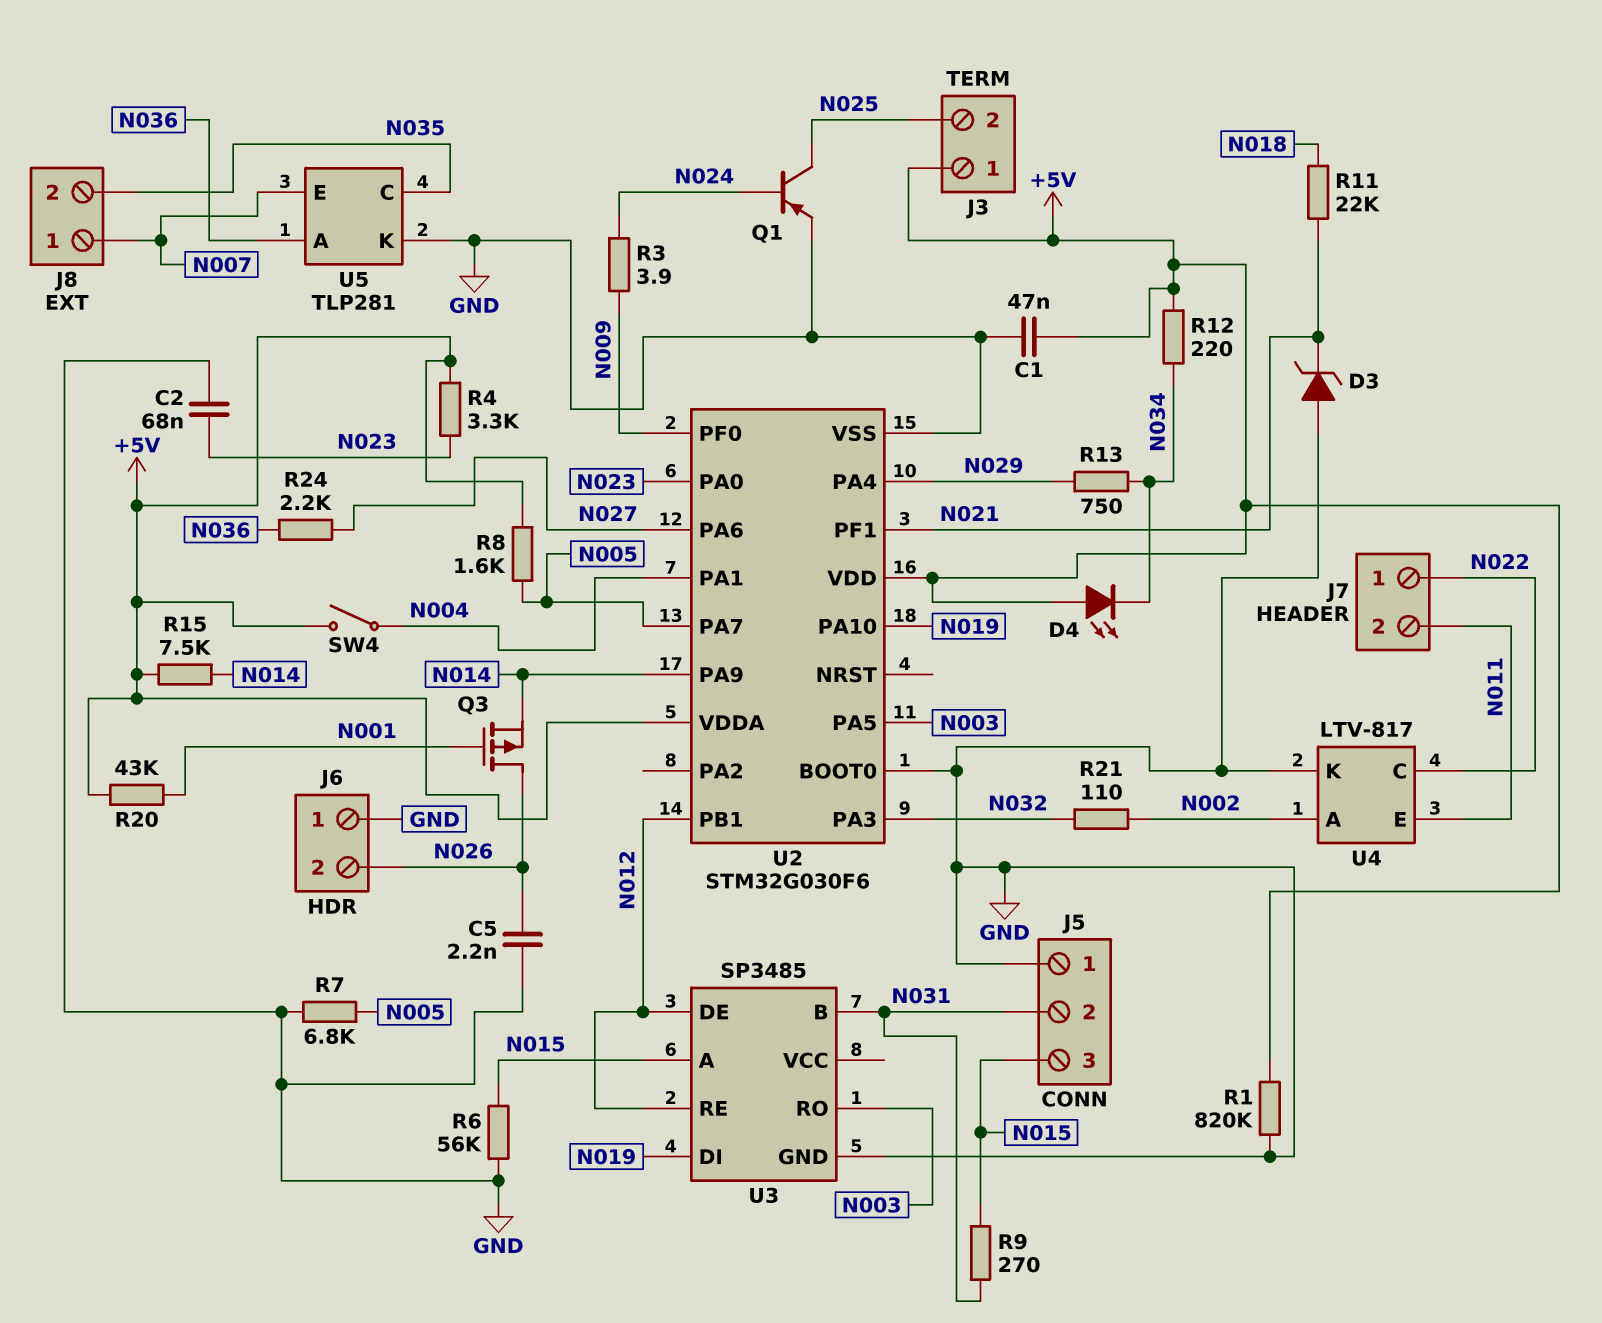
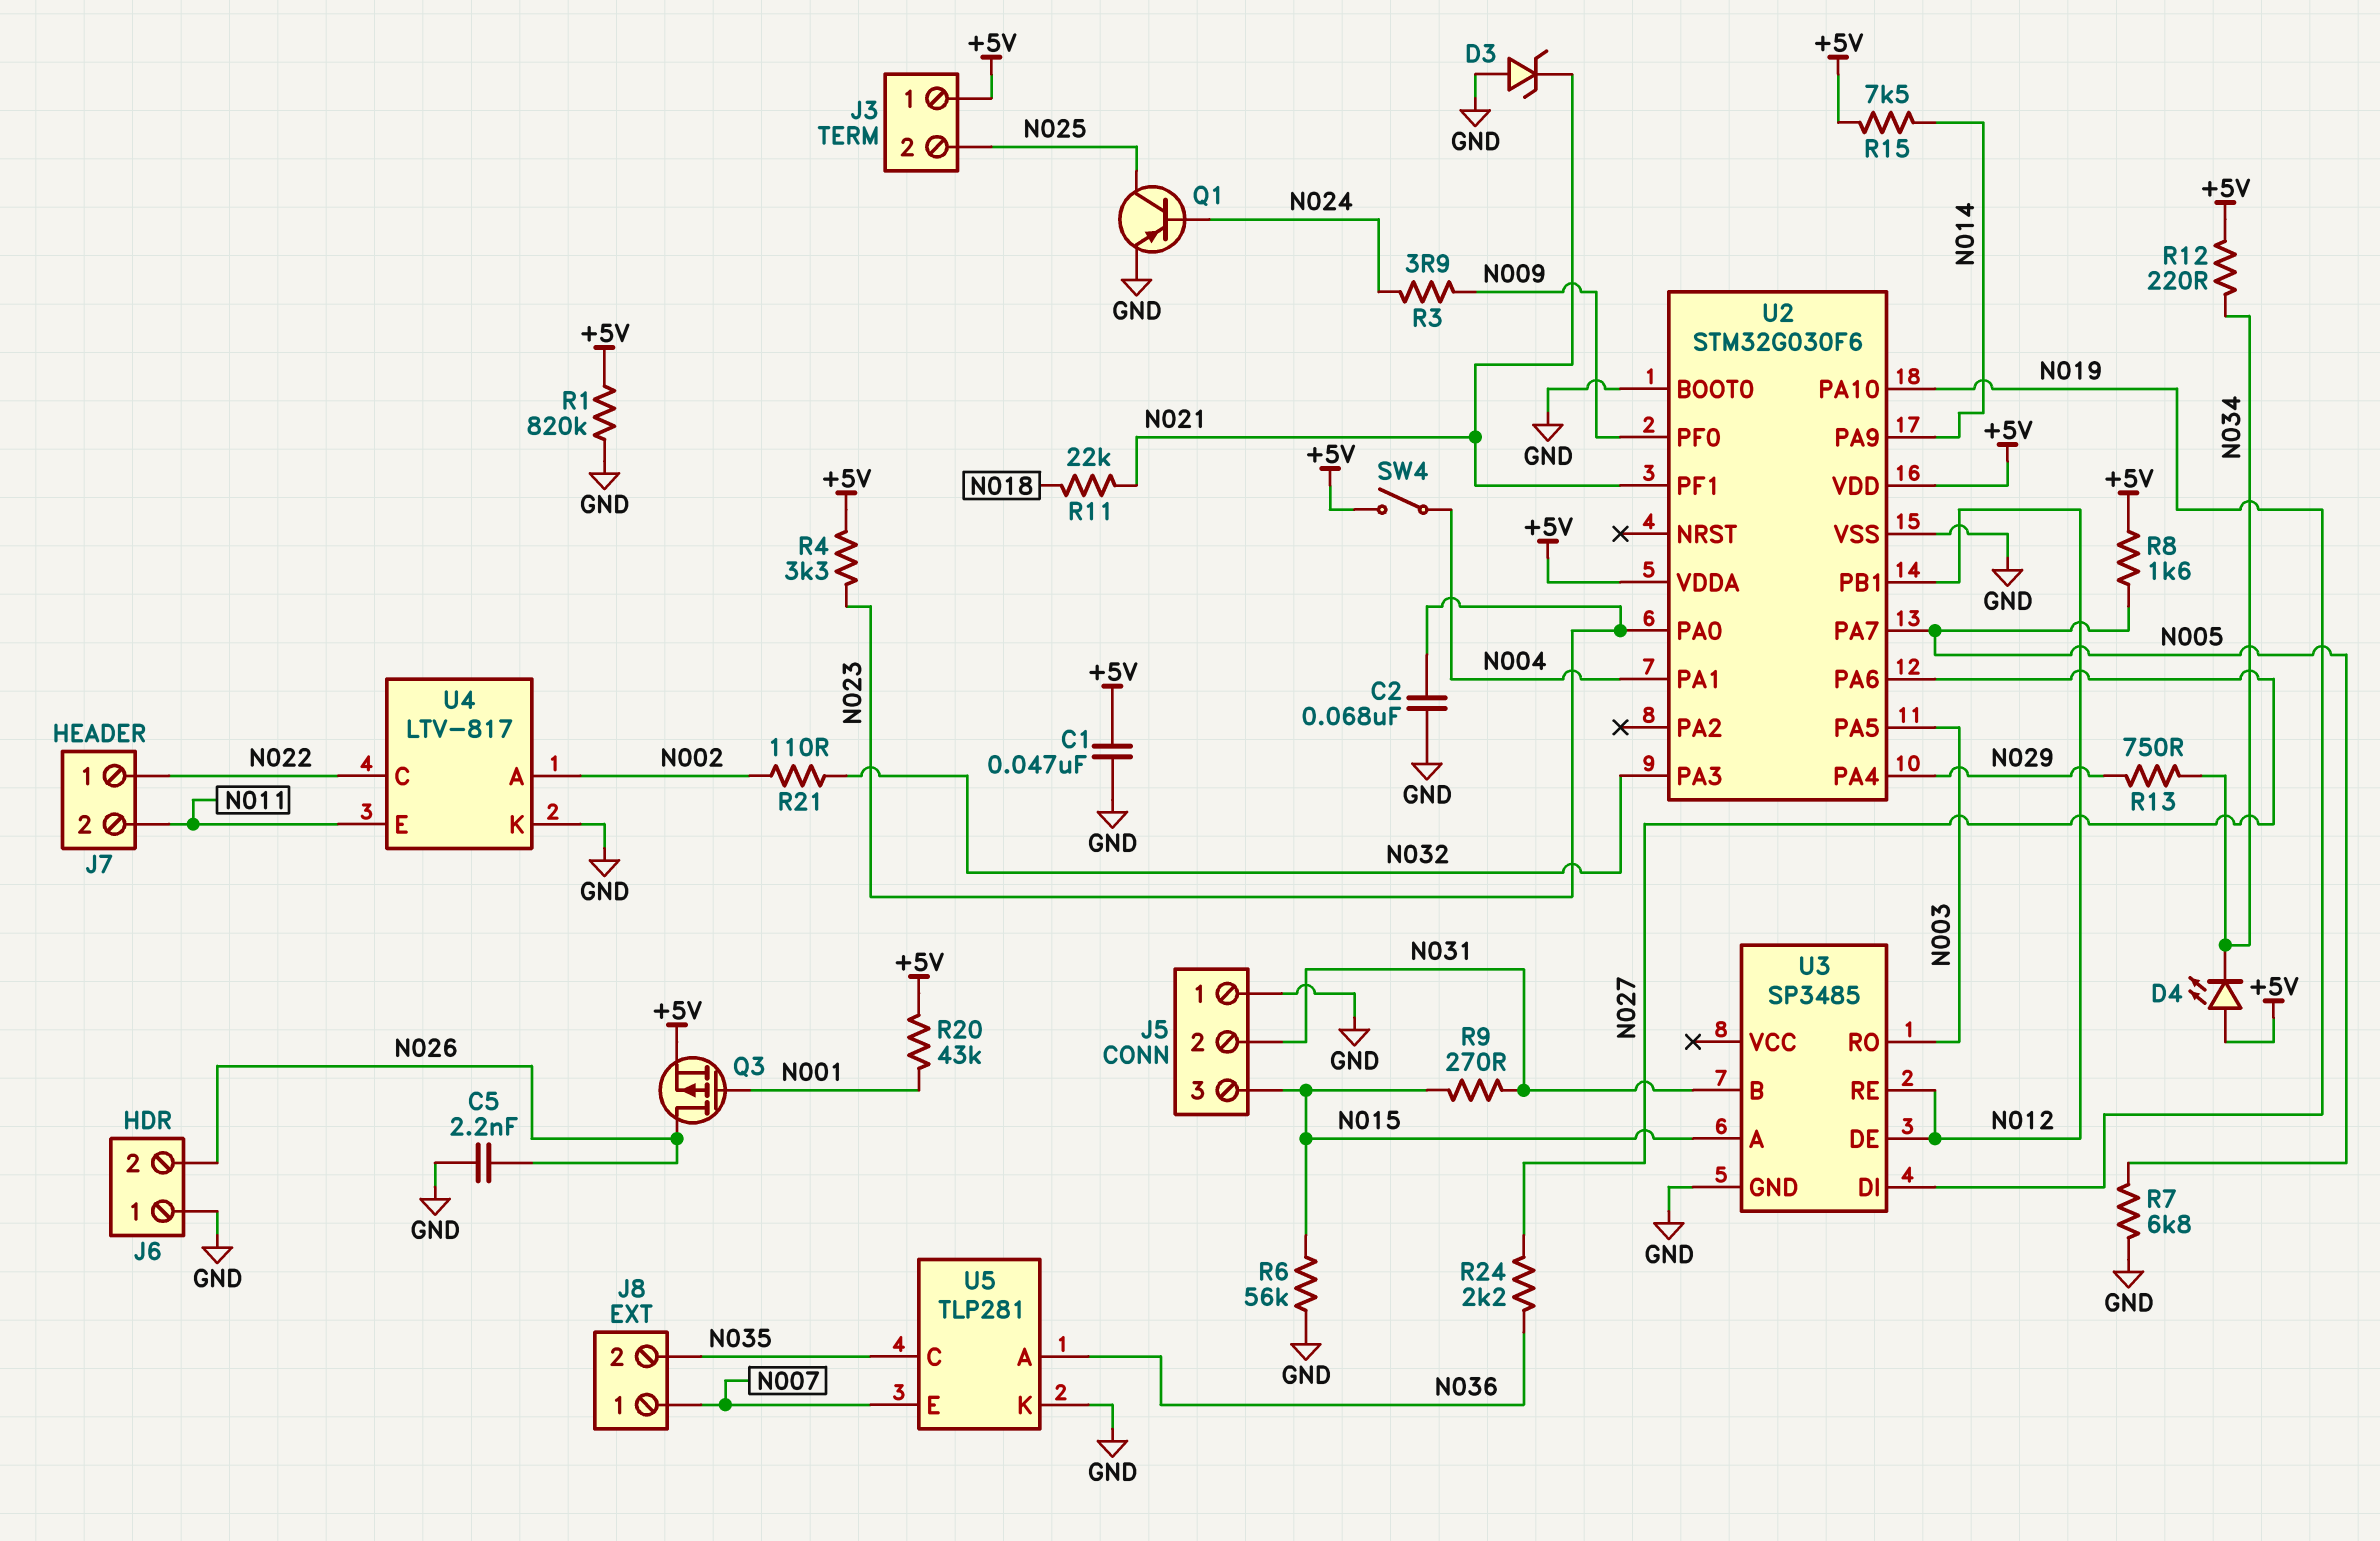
Q3: PMOS (G N001, D N026, S N014) -> PMOS (G N001, D N026, S +5V)

